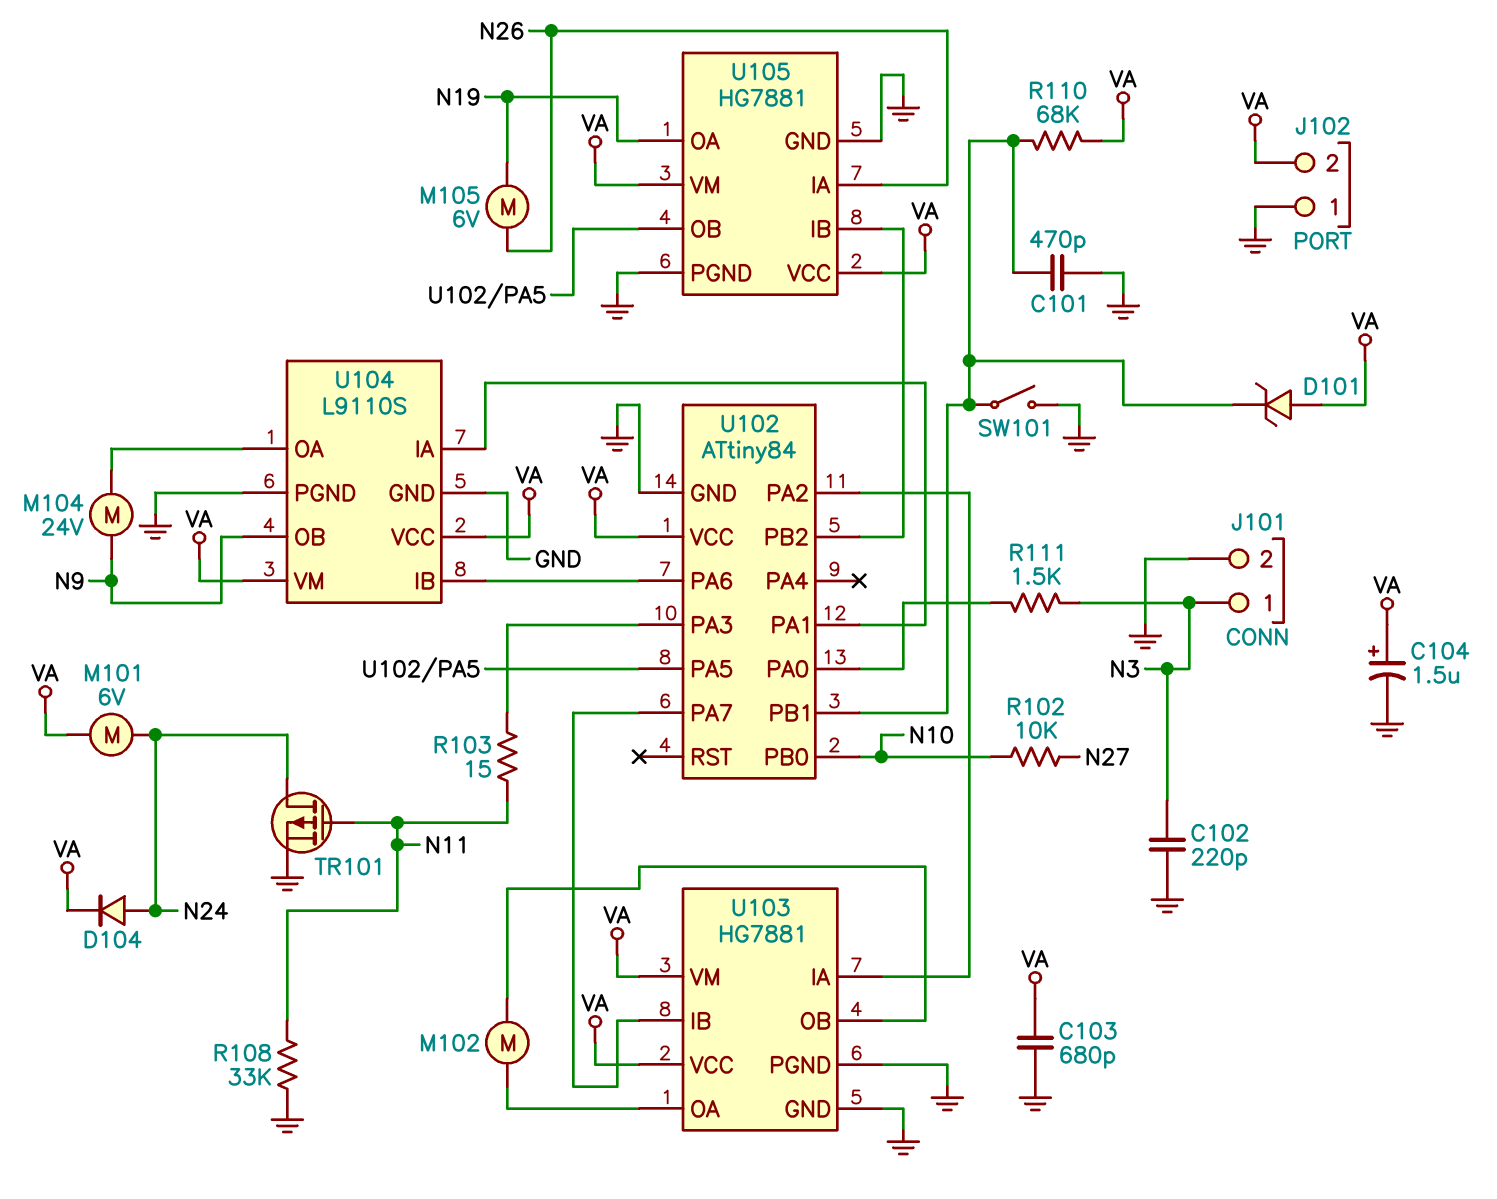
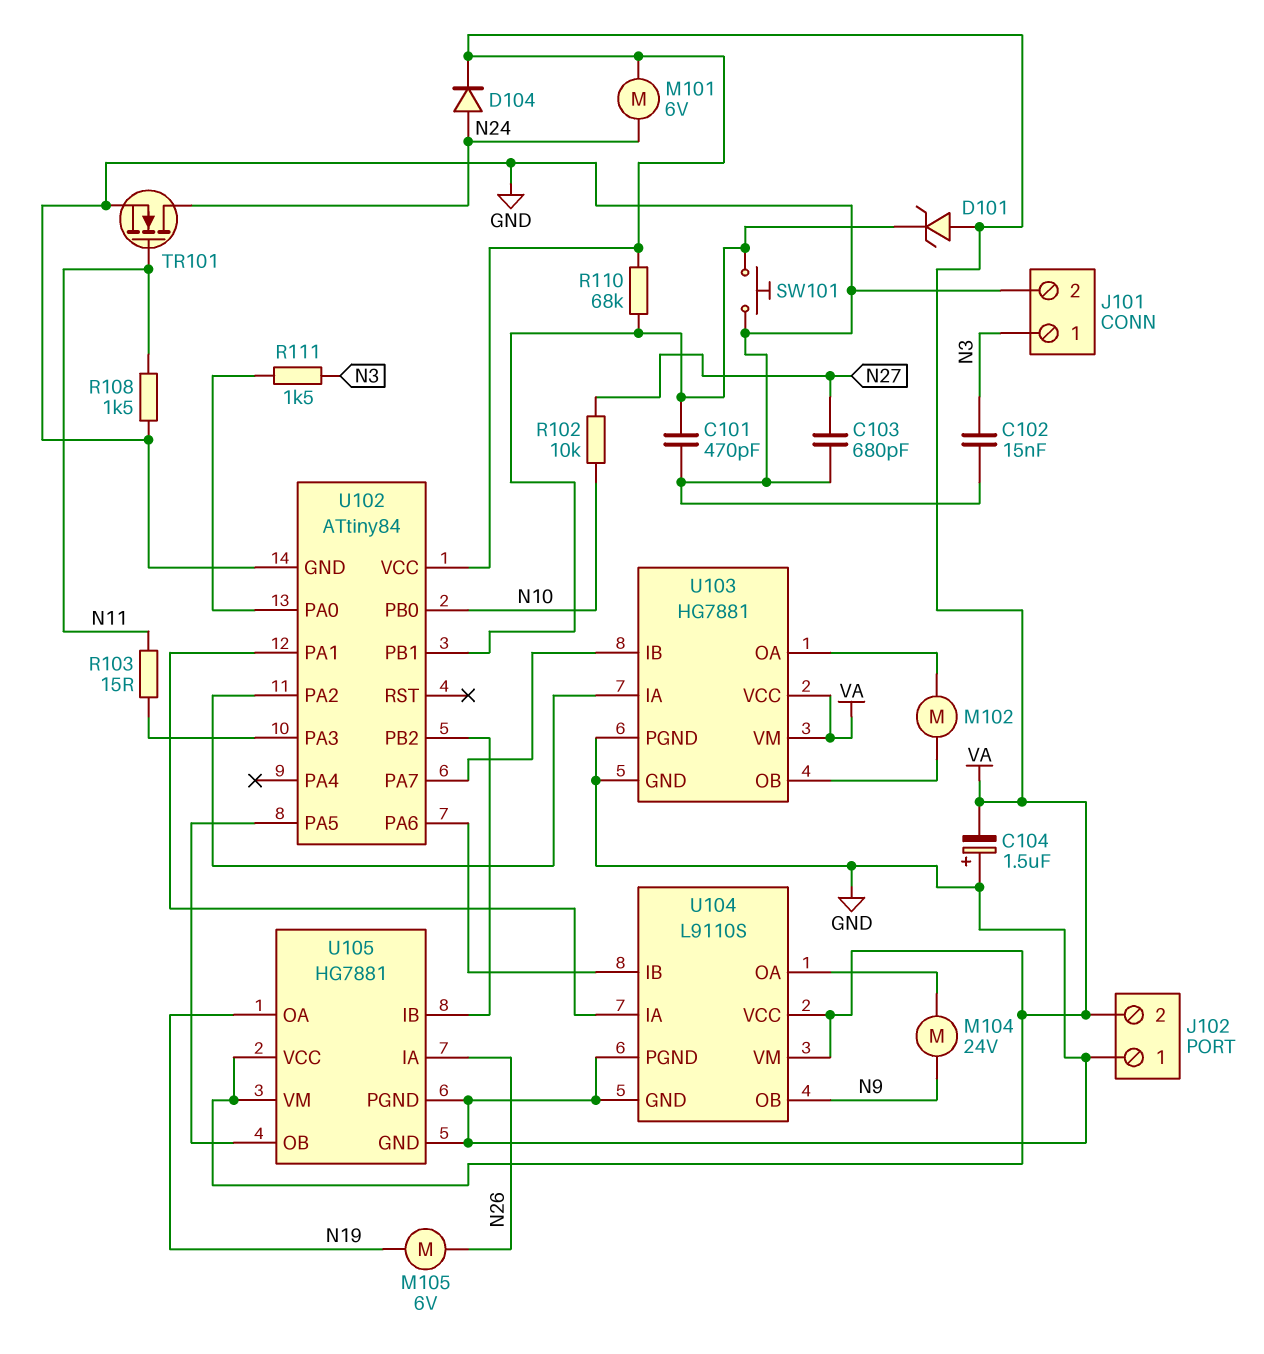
C102: 220pF (GND, N3) -> 15nF (GND, N3)
C103: 680pF (GND, VA) -> 680pF (GND, N27)
C104: 1.5uF (plus VA, minus GND) -> 1.5uF (plus GND, minus VA)
R108: 33k (GND, N11) -> 1.5k (GND, N11)
SW101: switch (GND, U102/PB1) -> button (GND, U102/PB1)
TR101: PMOS (G N11, D N24, S GND) -> NMOS (G N11, D N24, S GND)

